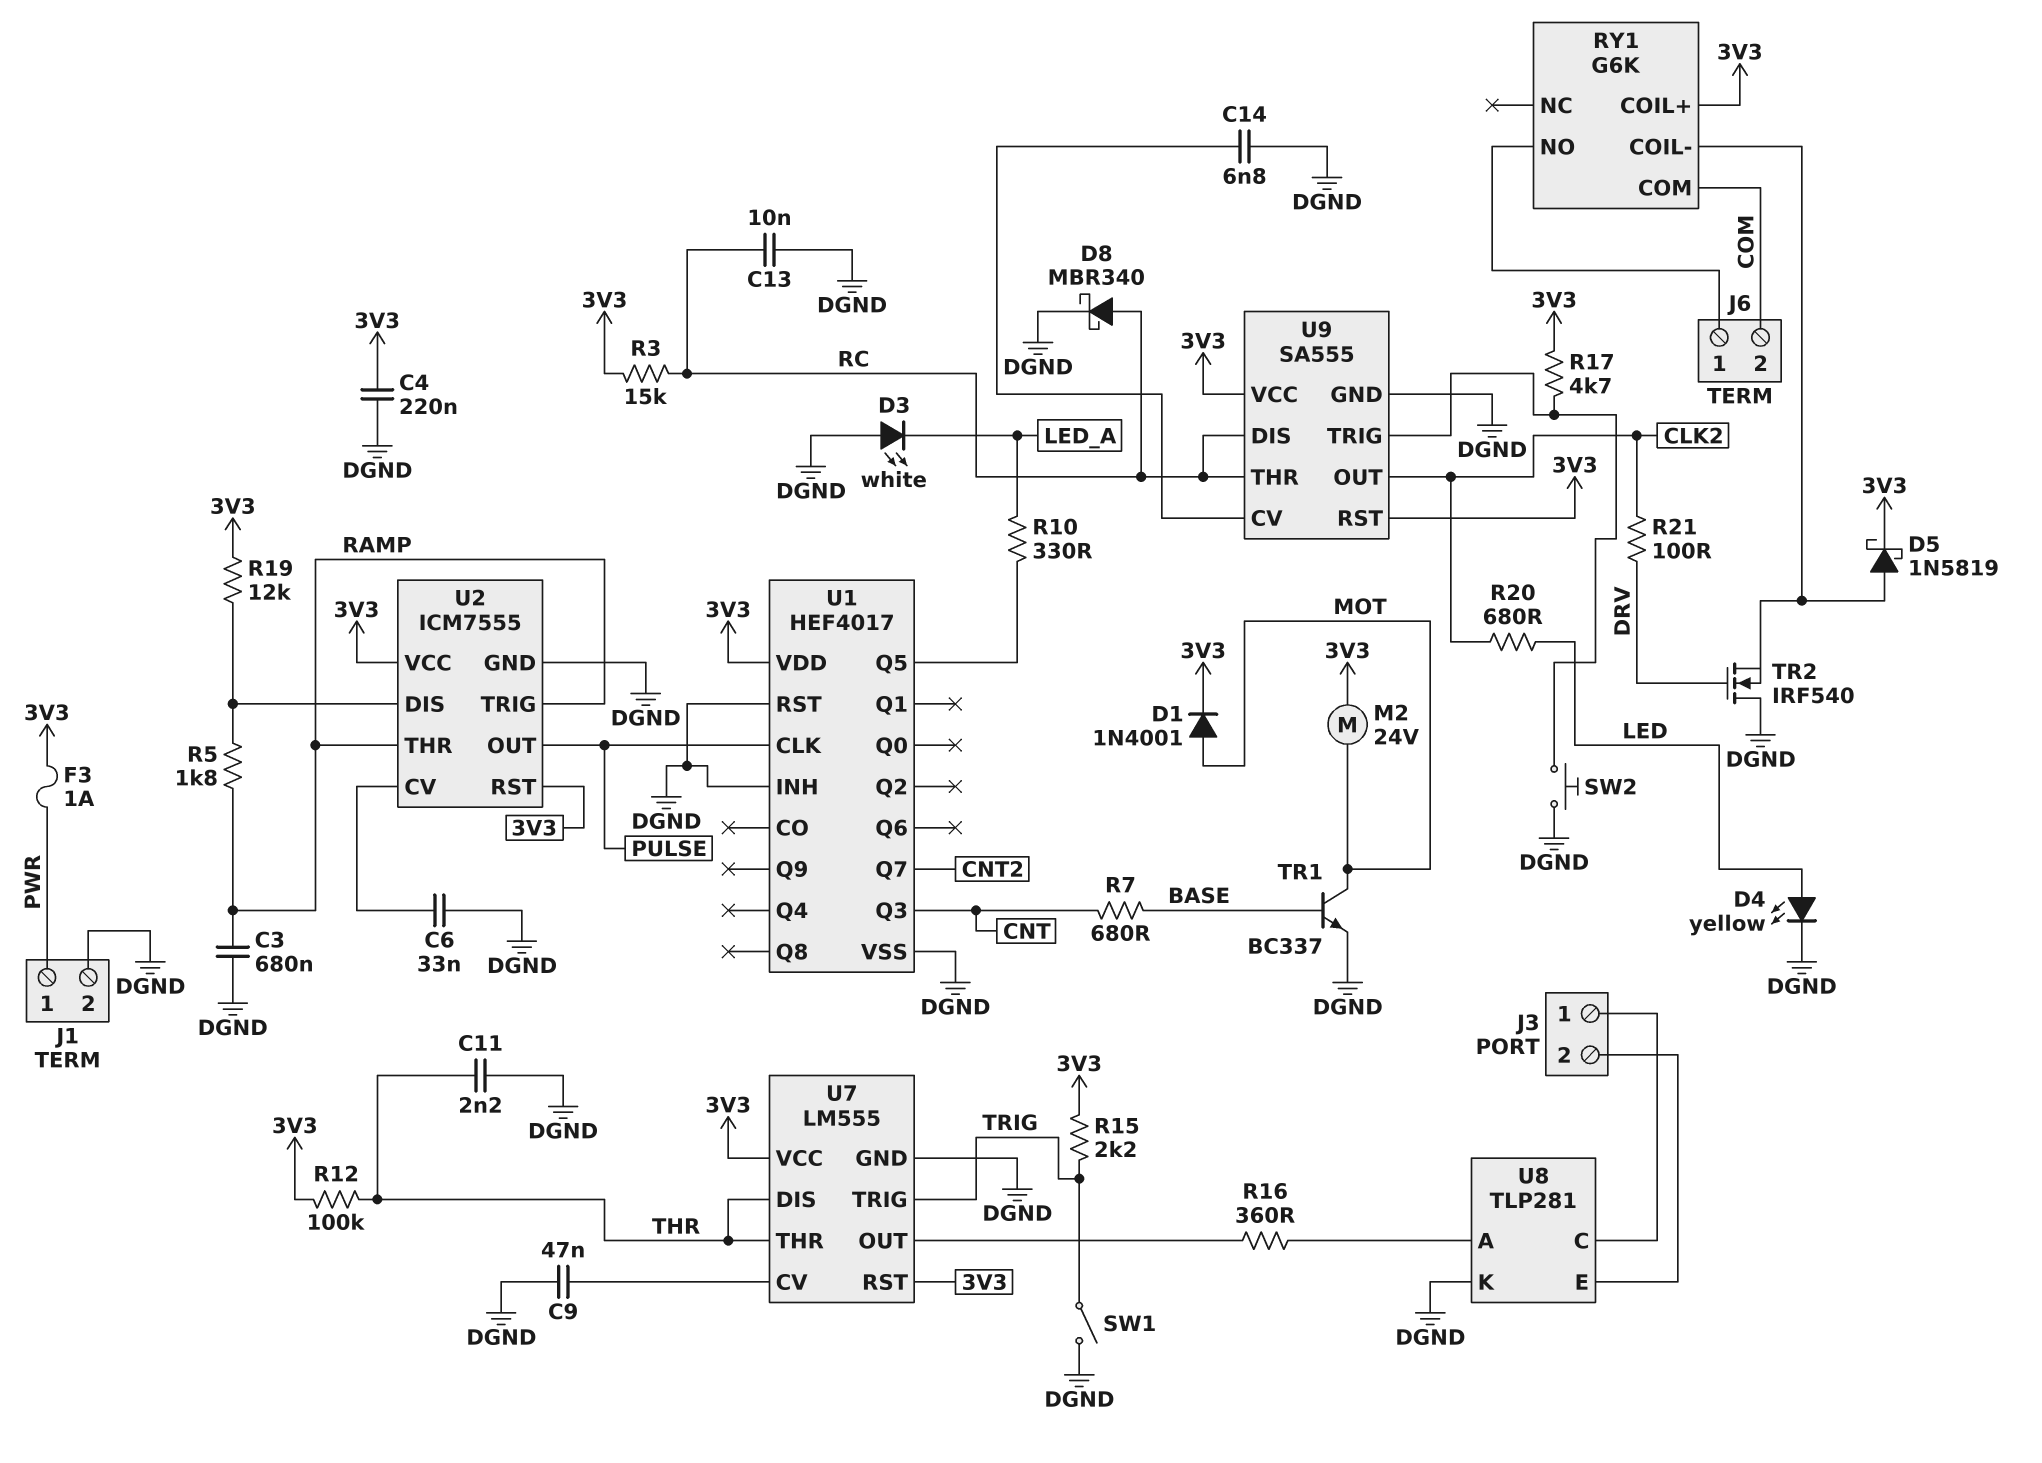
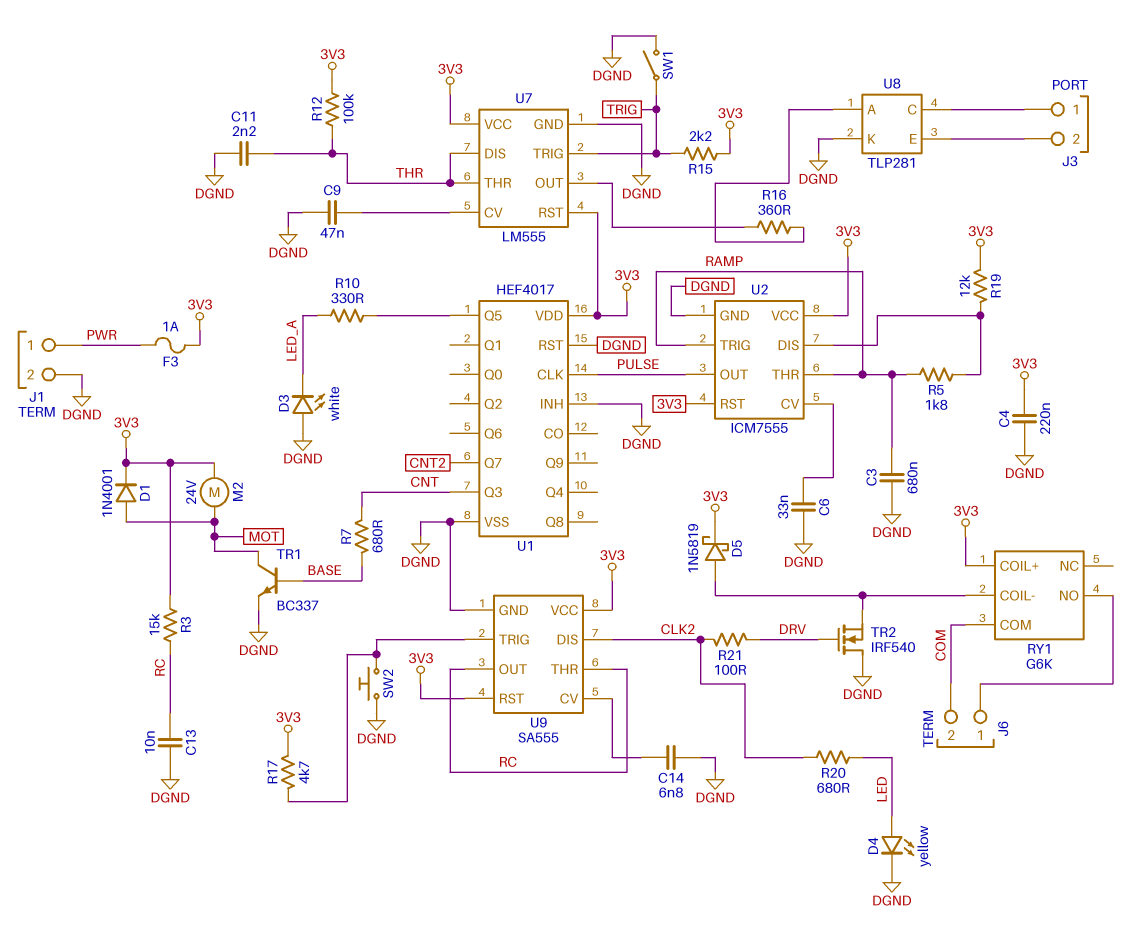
D8: schottky MBR340 (A RC, K DGND) -> none
U9 pin DIS: RC -> CLK2
U9 pin OUT: CLK2 -> RC

